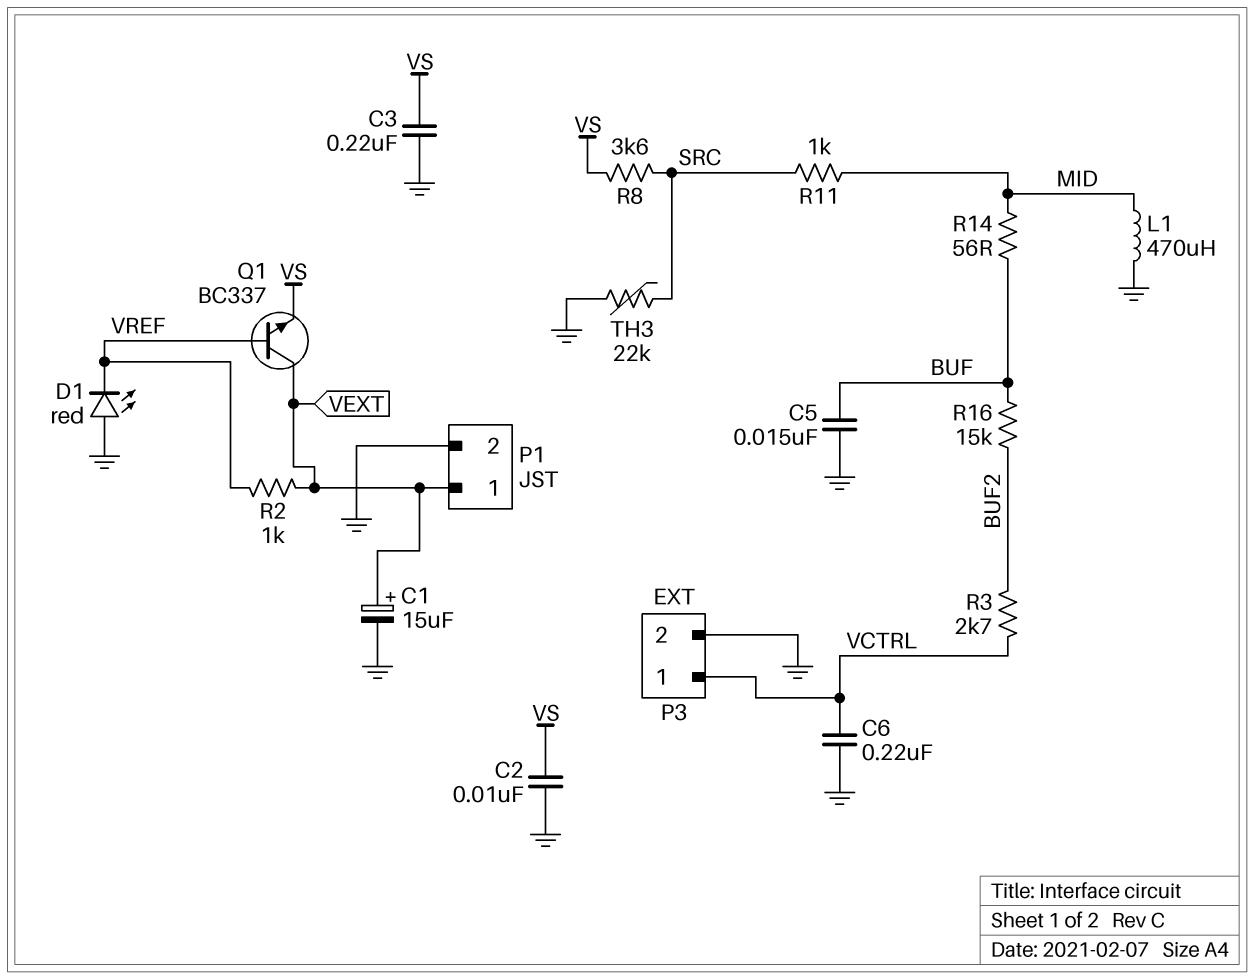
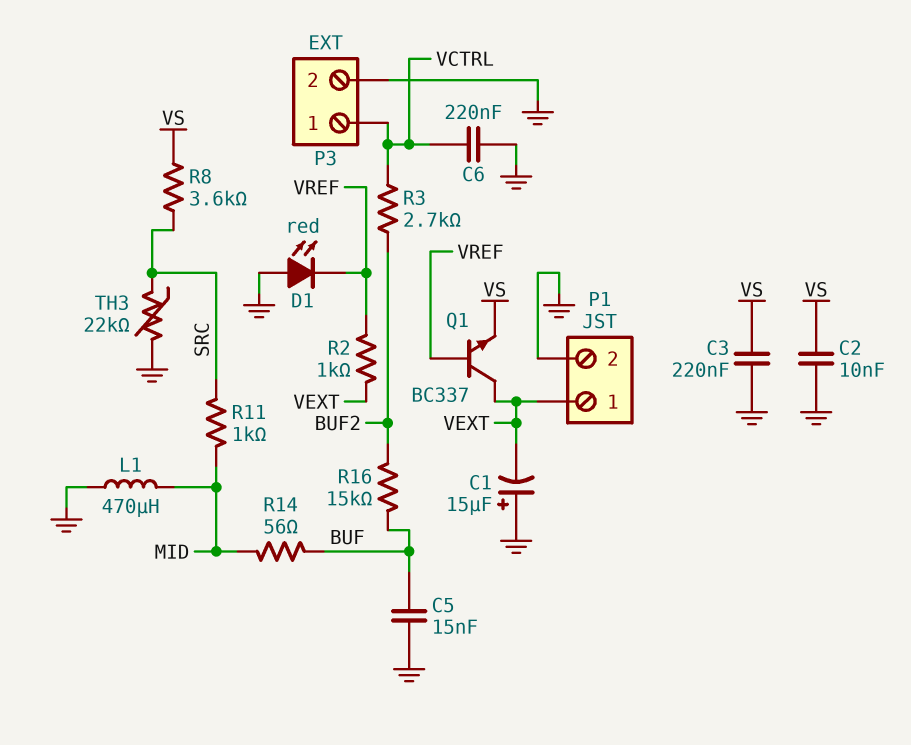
C1: 15uF (plus VEXT, minus GND) -> 15uF (plus GND, minus VEXT)

